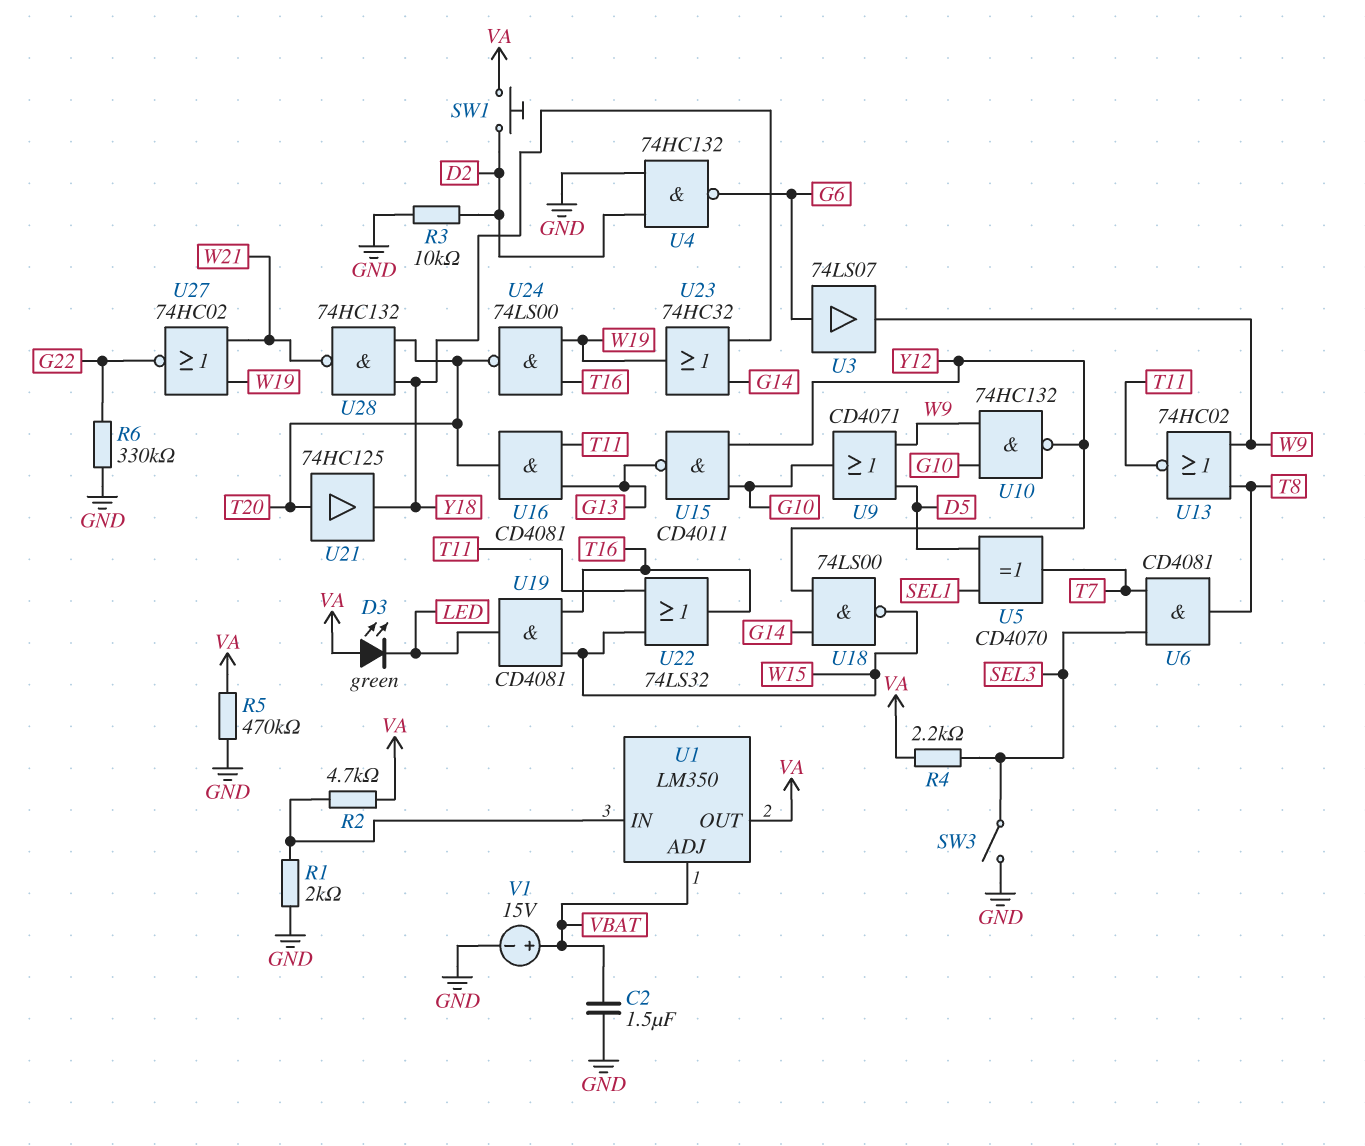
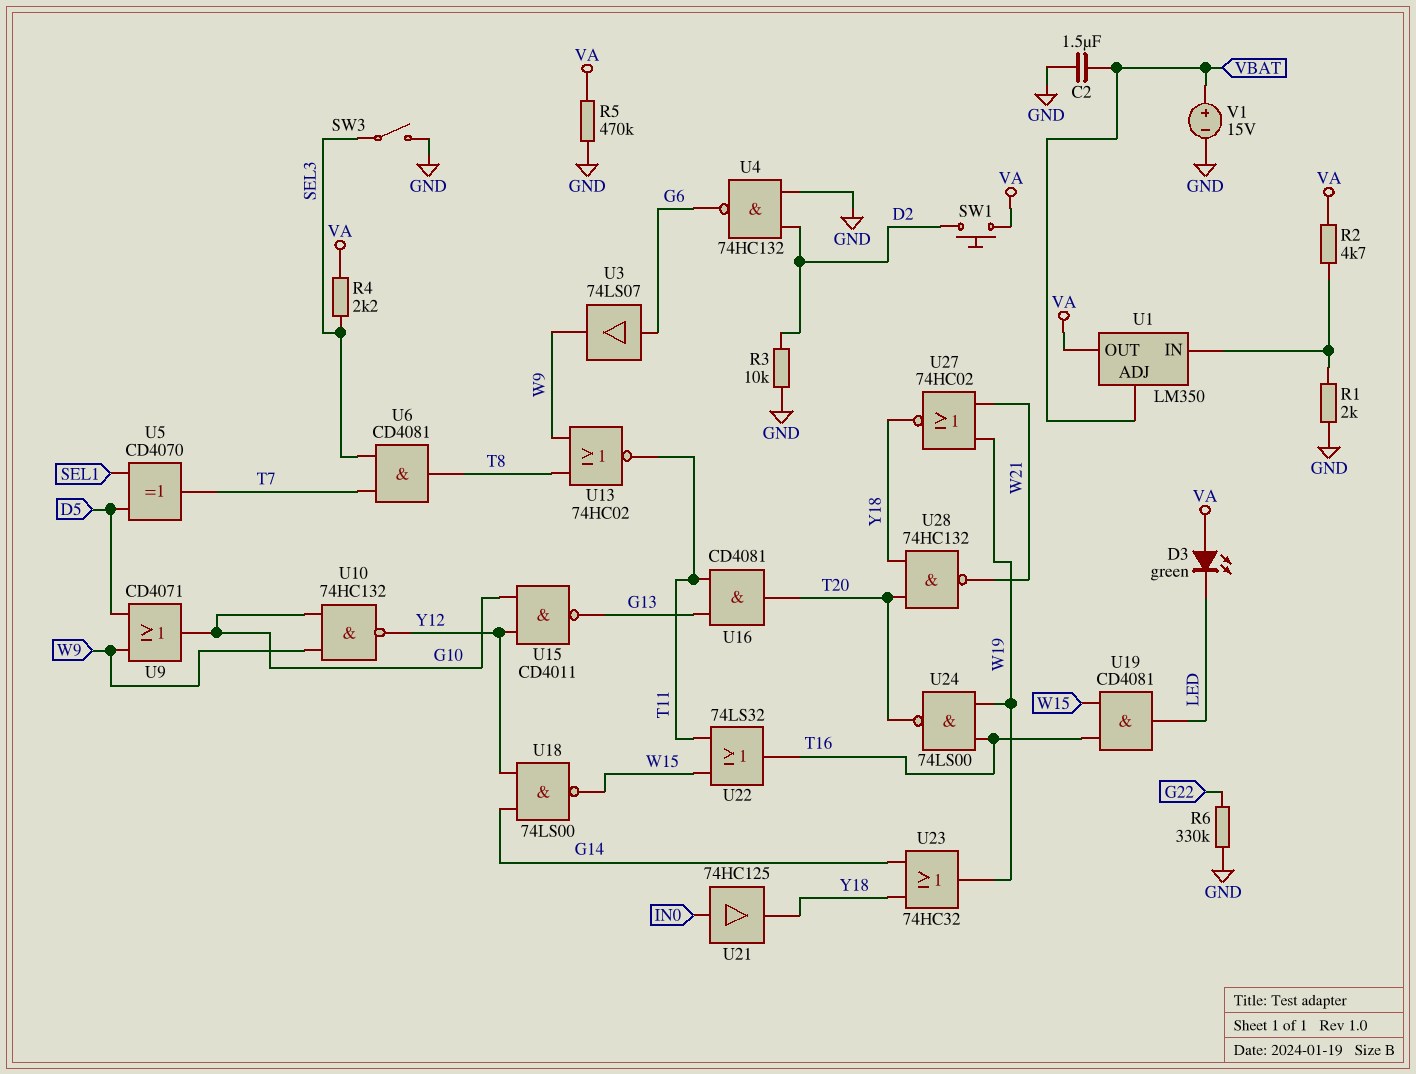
U21: buffer 74HC125 (in T20, out Y18) -> buffer 74HC125 (in IN0, out Y18)
U27: NOR 74HC02 (in W19, in W21, out G22) -> NOR 74HC02 (in W19, in W21, out Y18)

